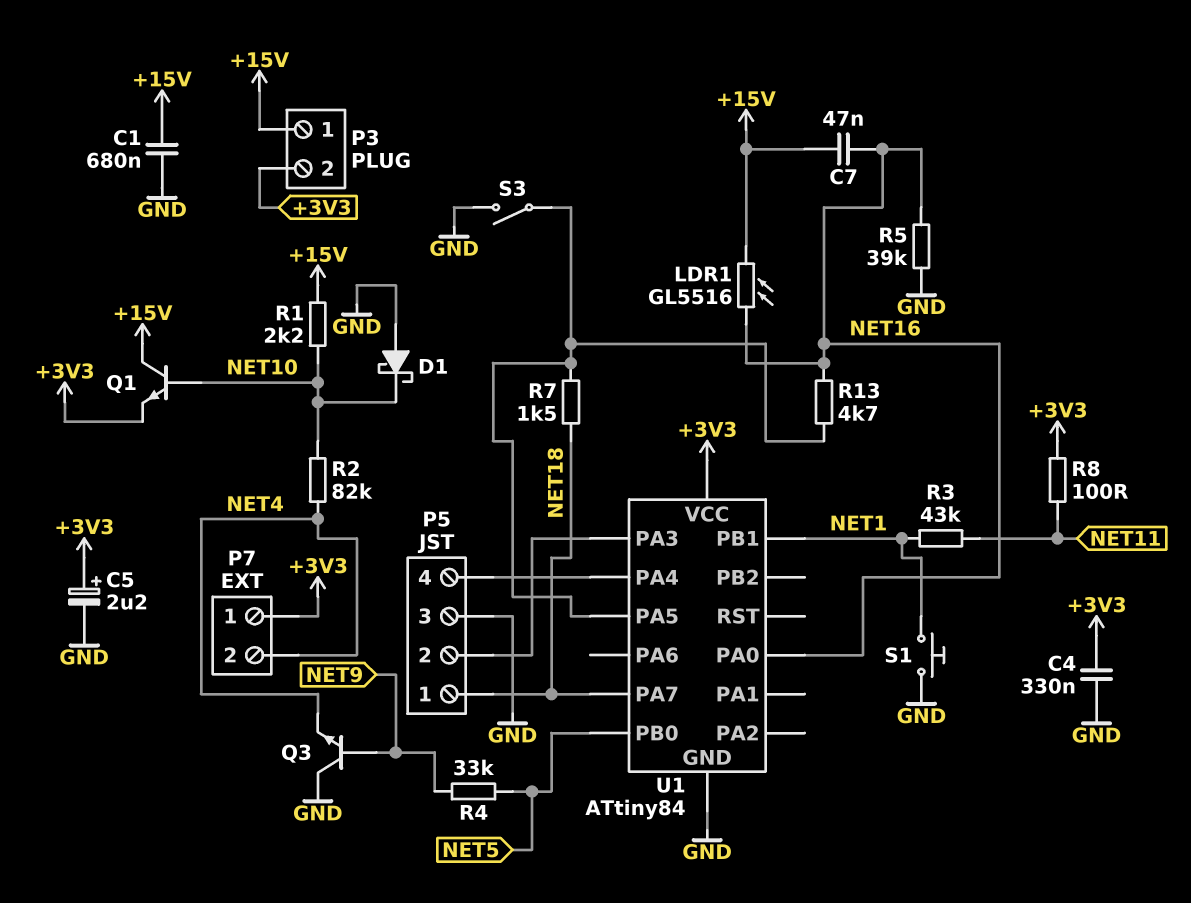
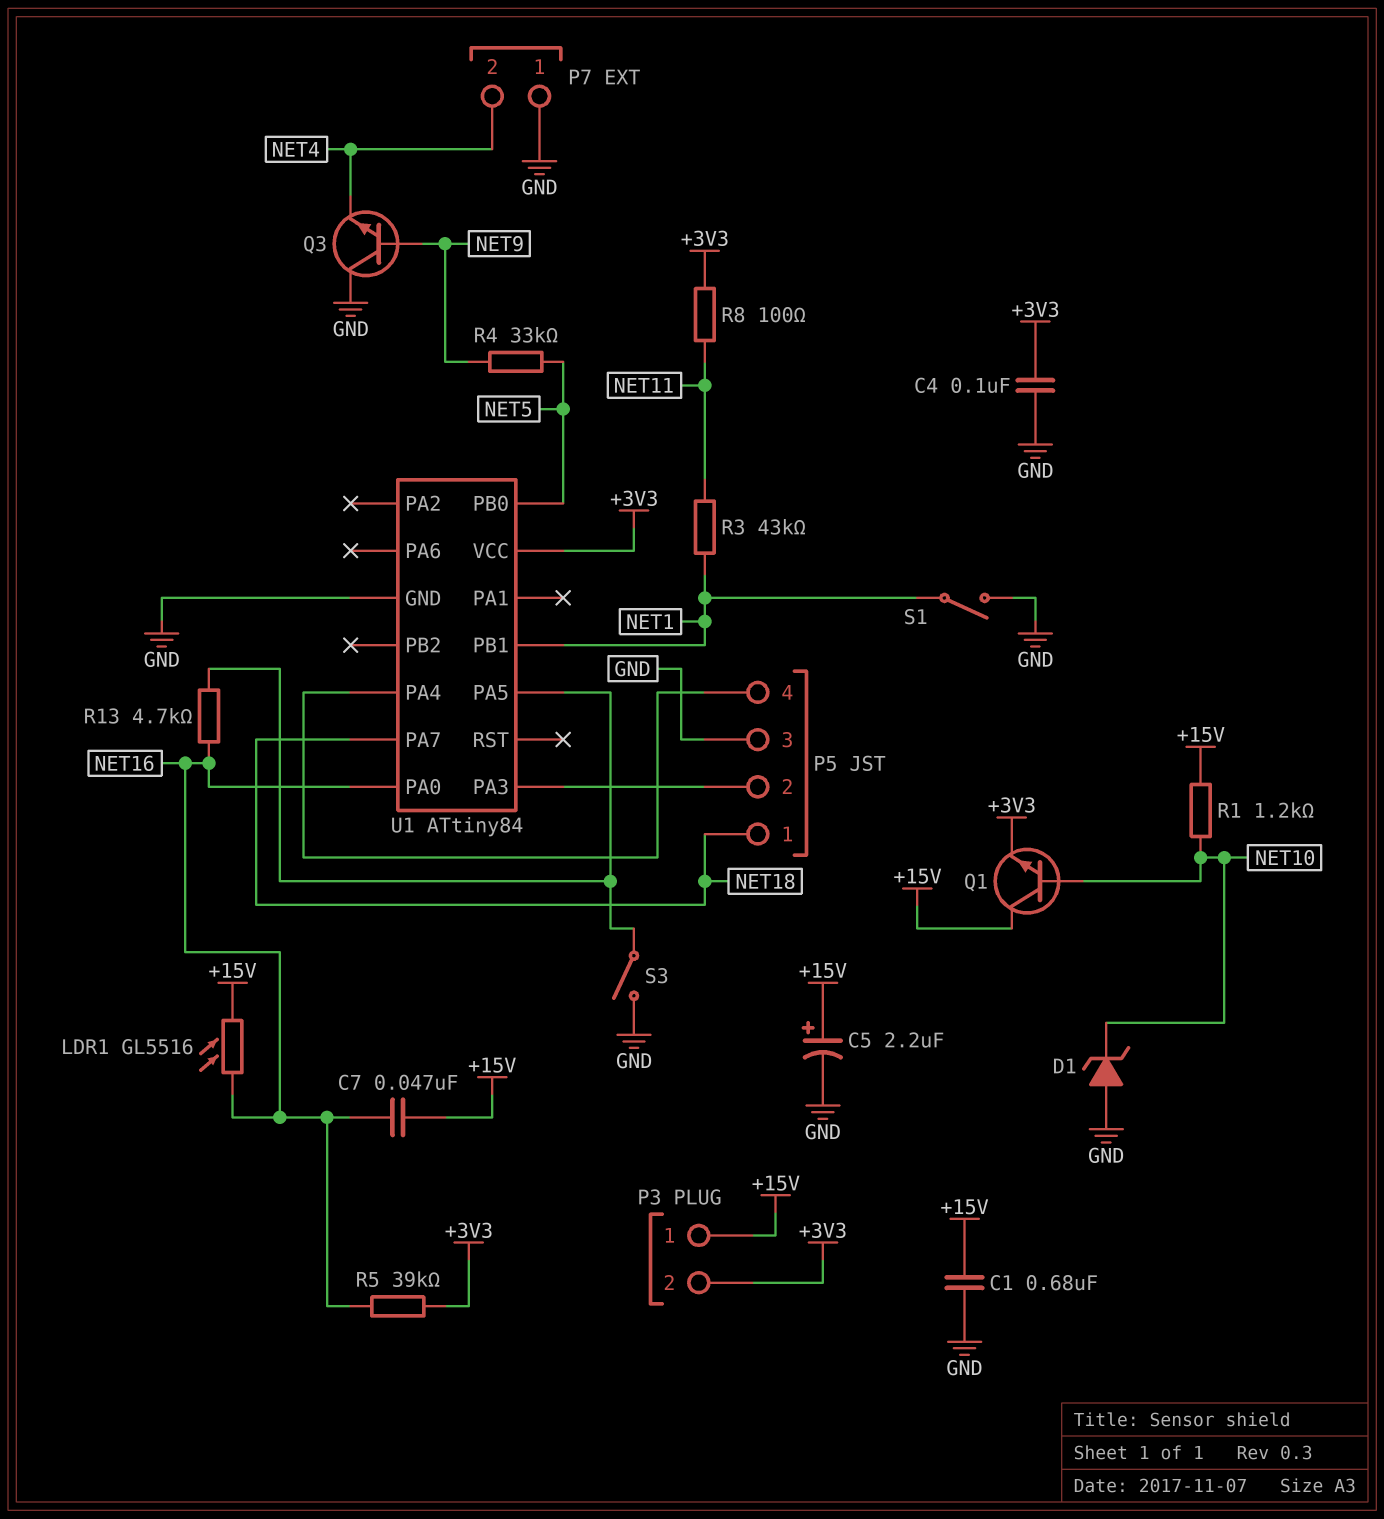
C4: 330nF (+3V3, GND) -> 100nF (+3V3, GND)
C5: 2.2uF (plus +3V3, minus GND) -> 2.2uF (plus +15V, minus GND)
D1: schottky (A GND, K NET10) -> zener (A GND, K NET10)
P7 pin 1: +3V3 -> GND
R1: 2.2k (+15V, NET10) -> 1.2k (+15V, NET10)
R2: 82k (NET4, NET10) -> none
R5: 39k (GND, NET16) -> 39k (+3V3, NET16)
R7: 1.5k (NET18, U1/PA5) -> none
S1: button (GND, NET1) -> switch (GND, NET1)

